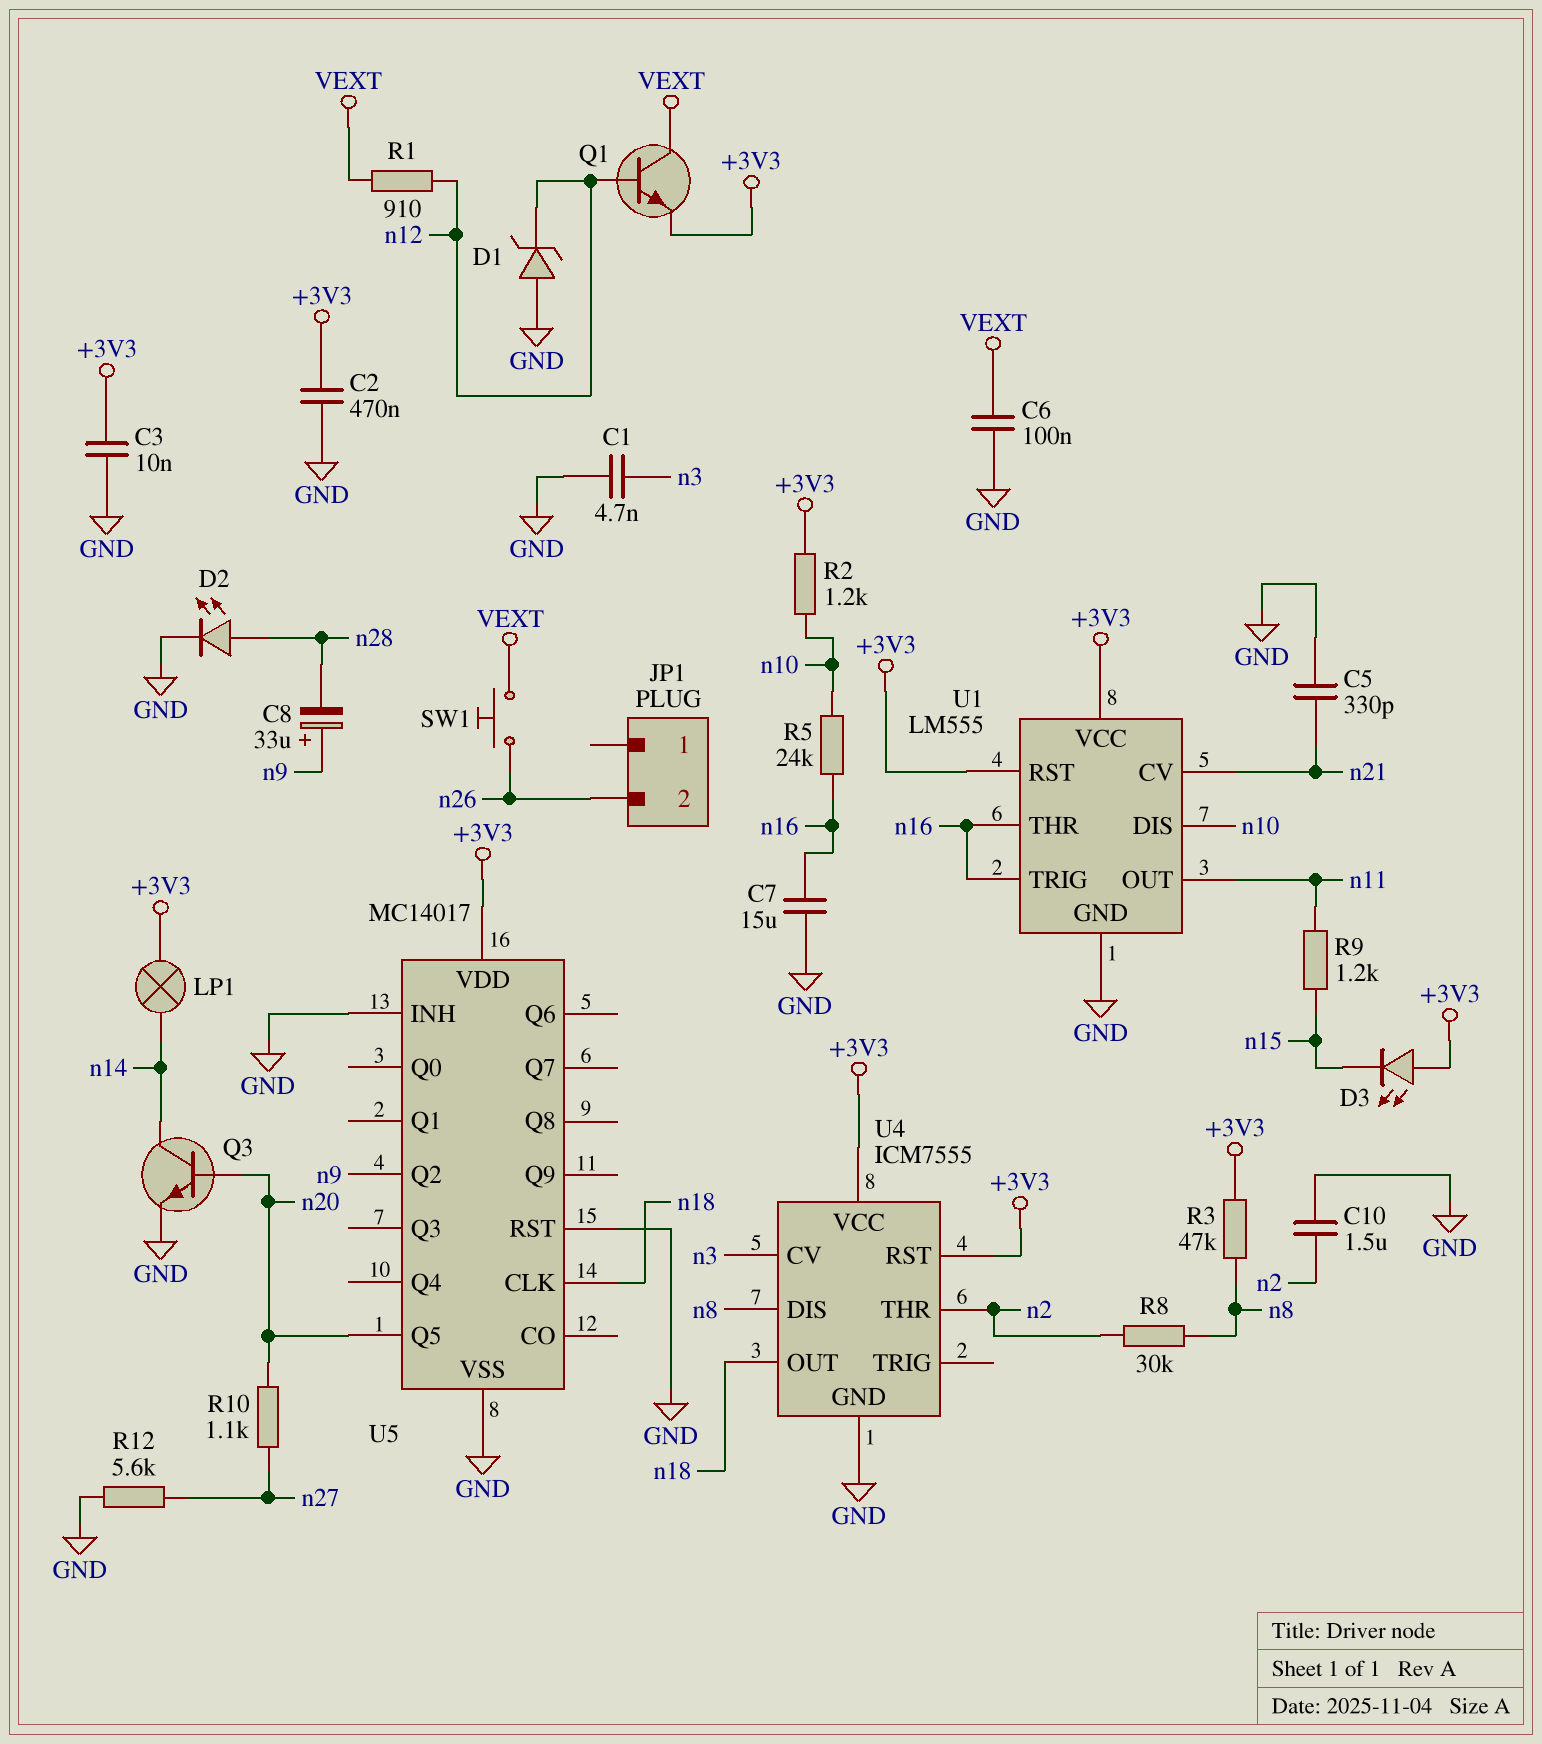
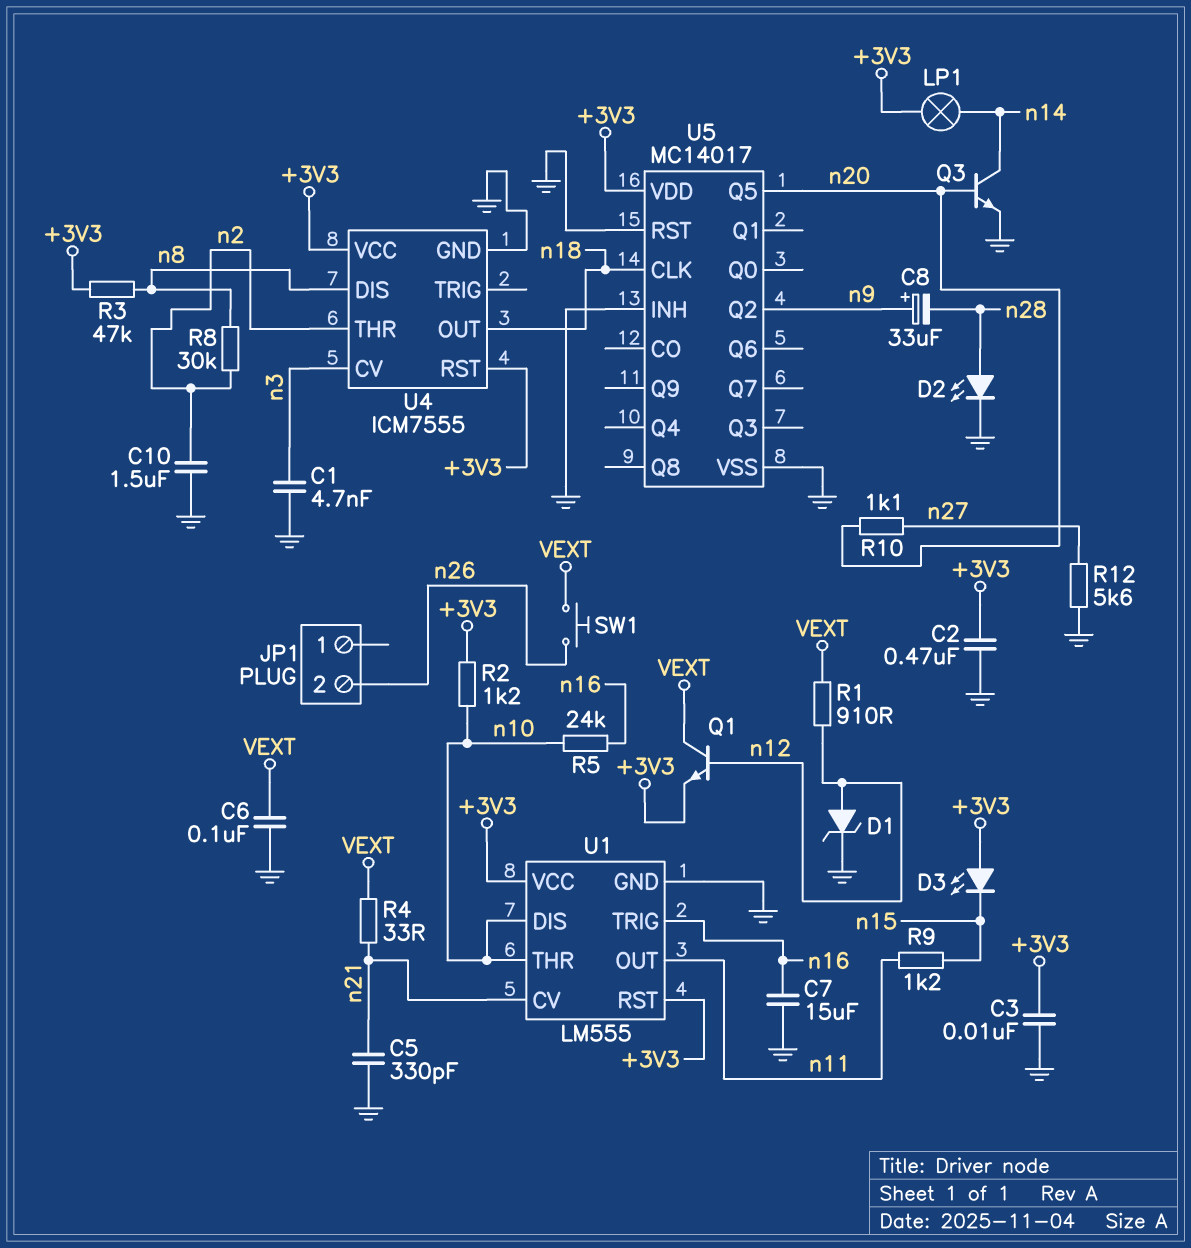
D1: zener (A GND, K n12) -> zener (A n12, K GND)
R4: none -> 33 (VEXT, n21)
U1 pin THR: n16 -> n10

